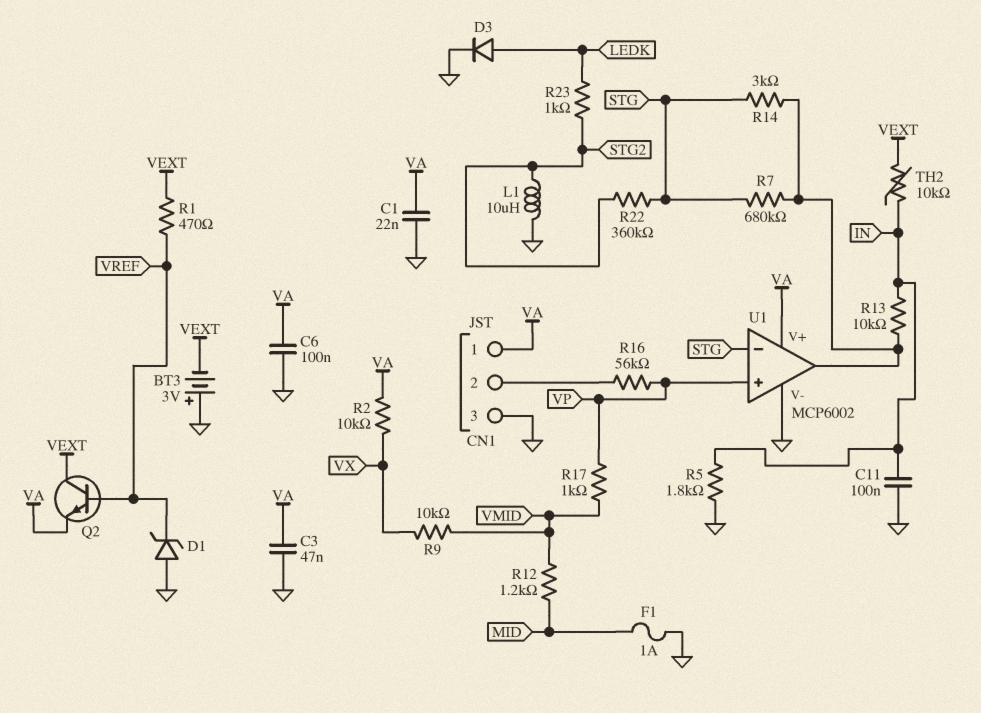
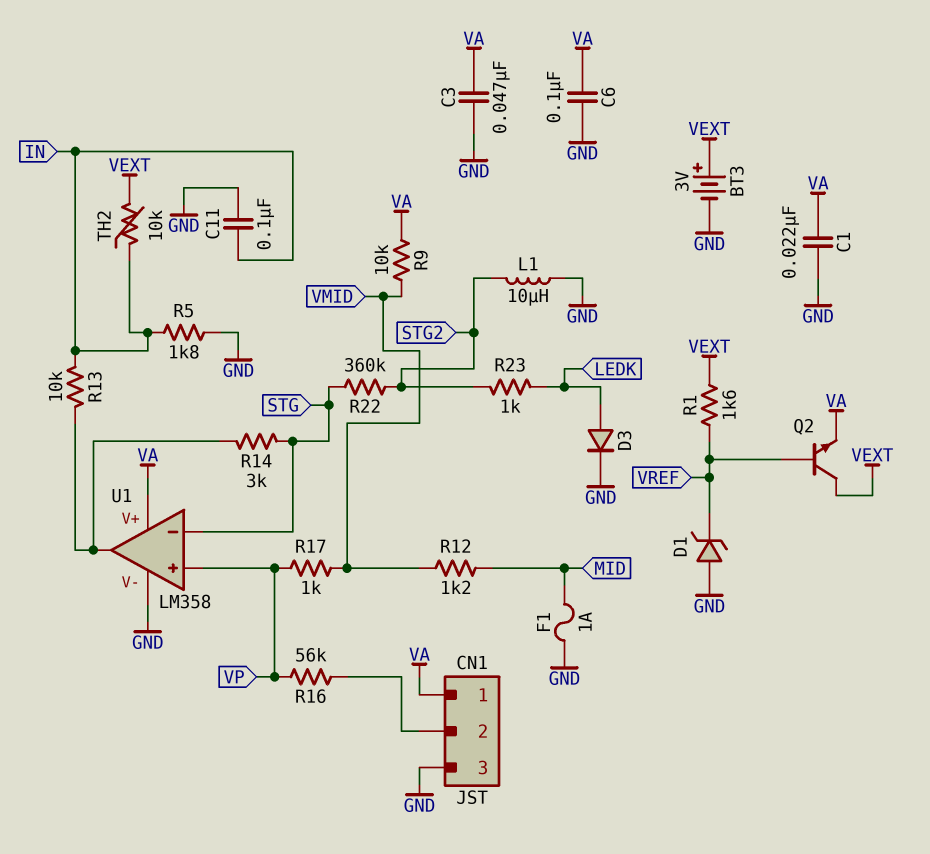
BT3: 3V (plus GND, minus VEXT) -> 3V (plus VEXT, minus GND)
R1: 470 (VEXT, VREF) -> 1.6k (VEXT, VREF)
R2: 10k (VA, VX) -> none
R7: 680k (STG, U1/out) -> none
R9: 10k (VMID, VX) -> 10k (VA, VMID)
U1: MCP6002 -> LM358

